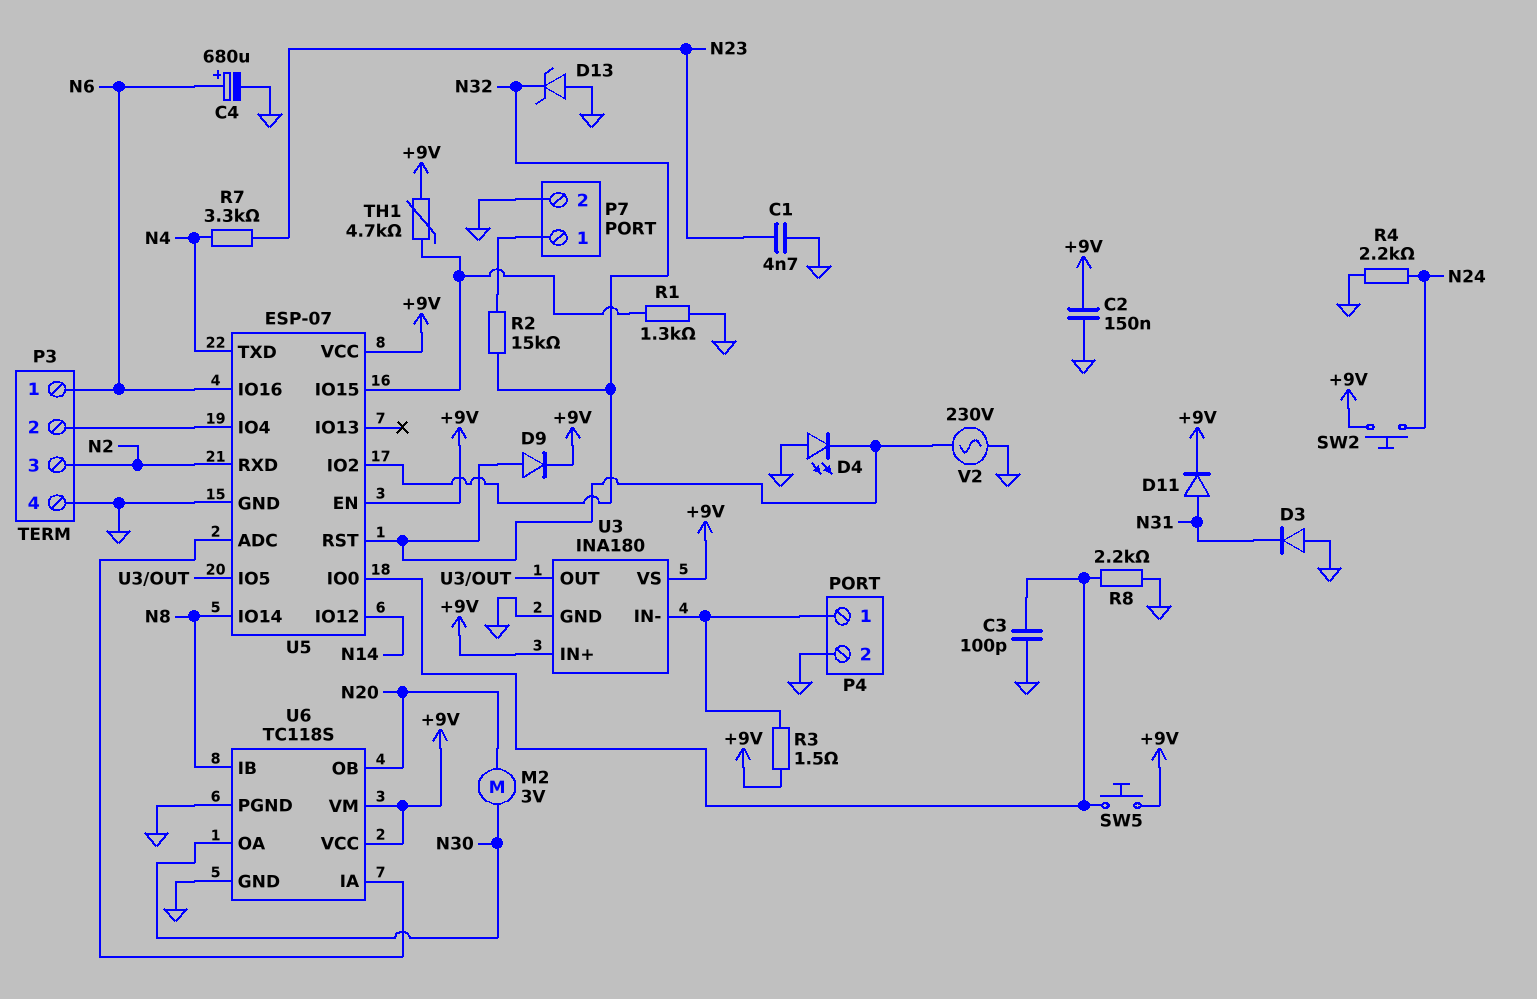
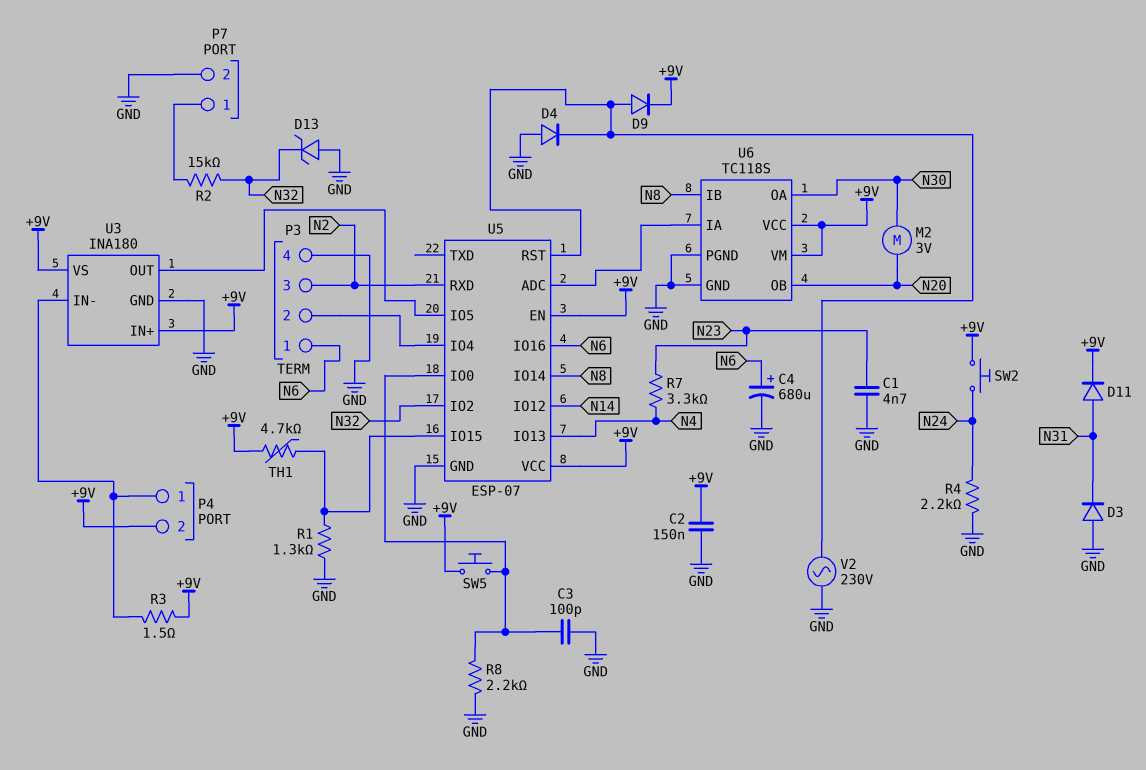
D4: LED (A GND, K U5/RST) -> diode (A GND, K U5/RST)
P4 pin 2: GND -> +9V
U5 pin IO13: none -> N4
U5 pin TXD: N4 -> none

